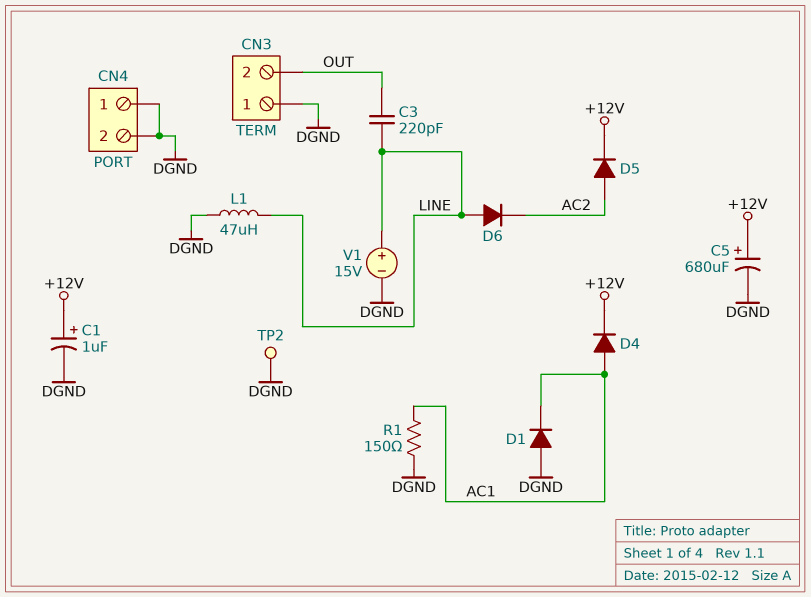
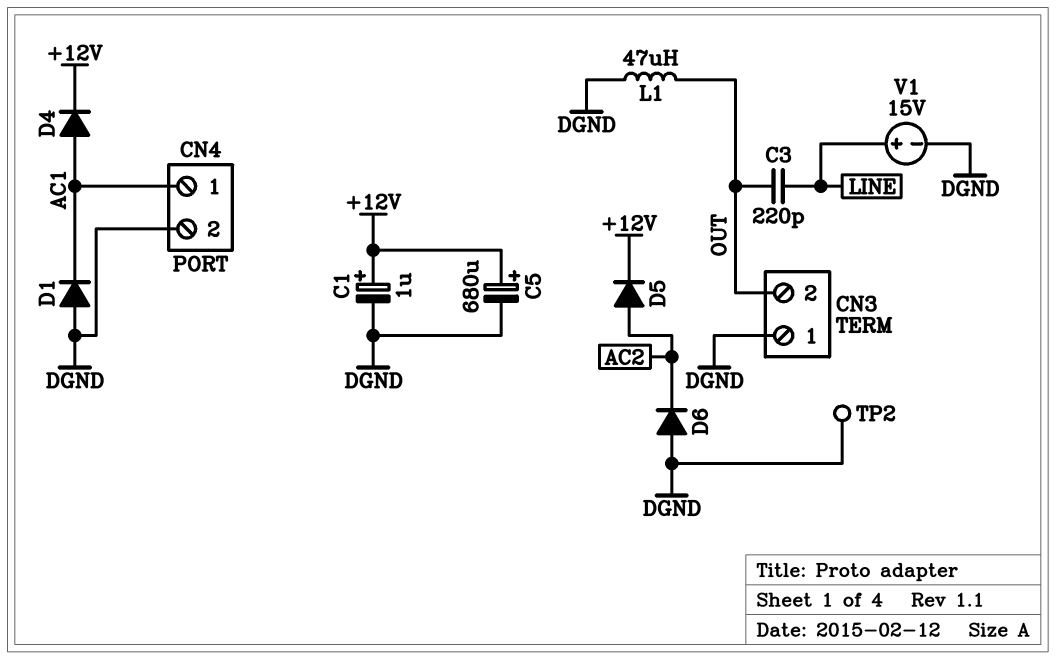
CN4 pin 1: DGND -> AC1
D6: diode (A LINE, K AC2) -> diode (A DGND, K AC2)
L1: 47uH (DGND, LINE) -> 47uH (DGND, OUT)
R1: 150 (AC1, DGND) -> none

